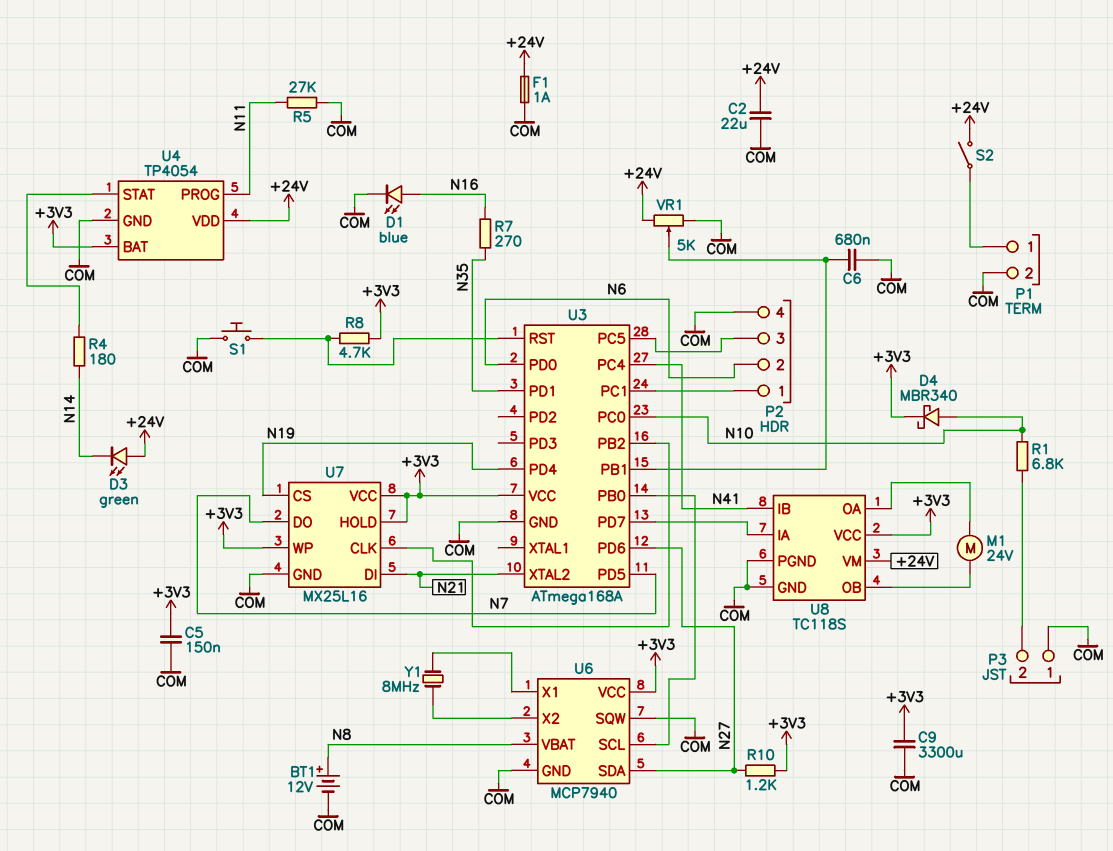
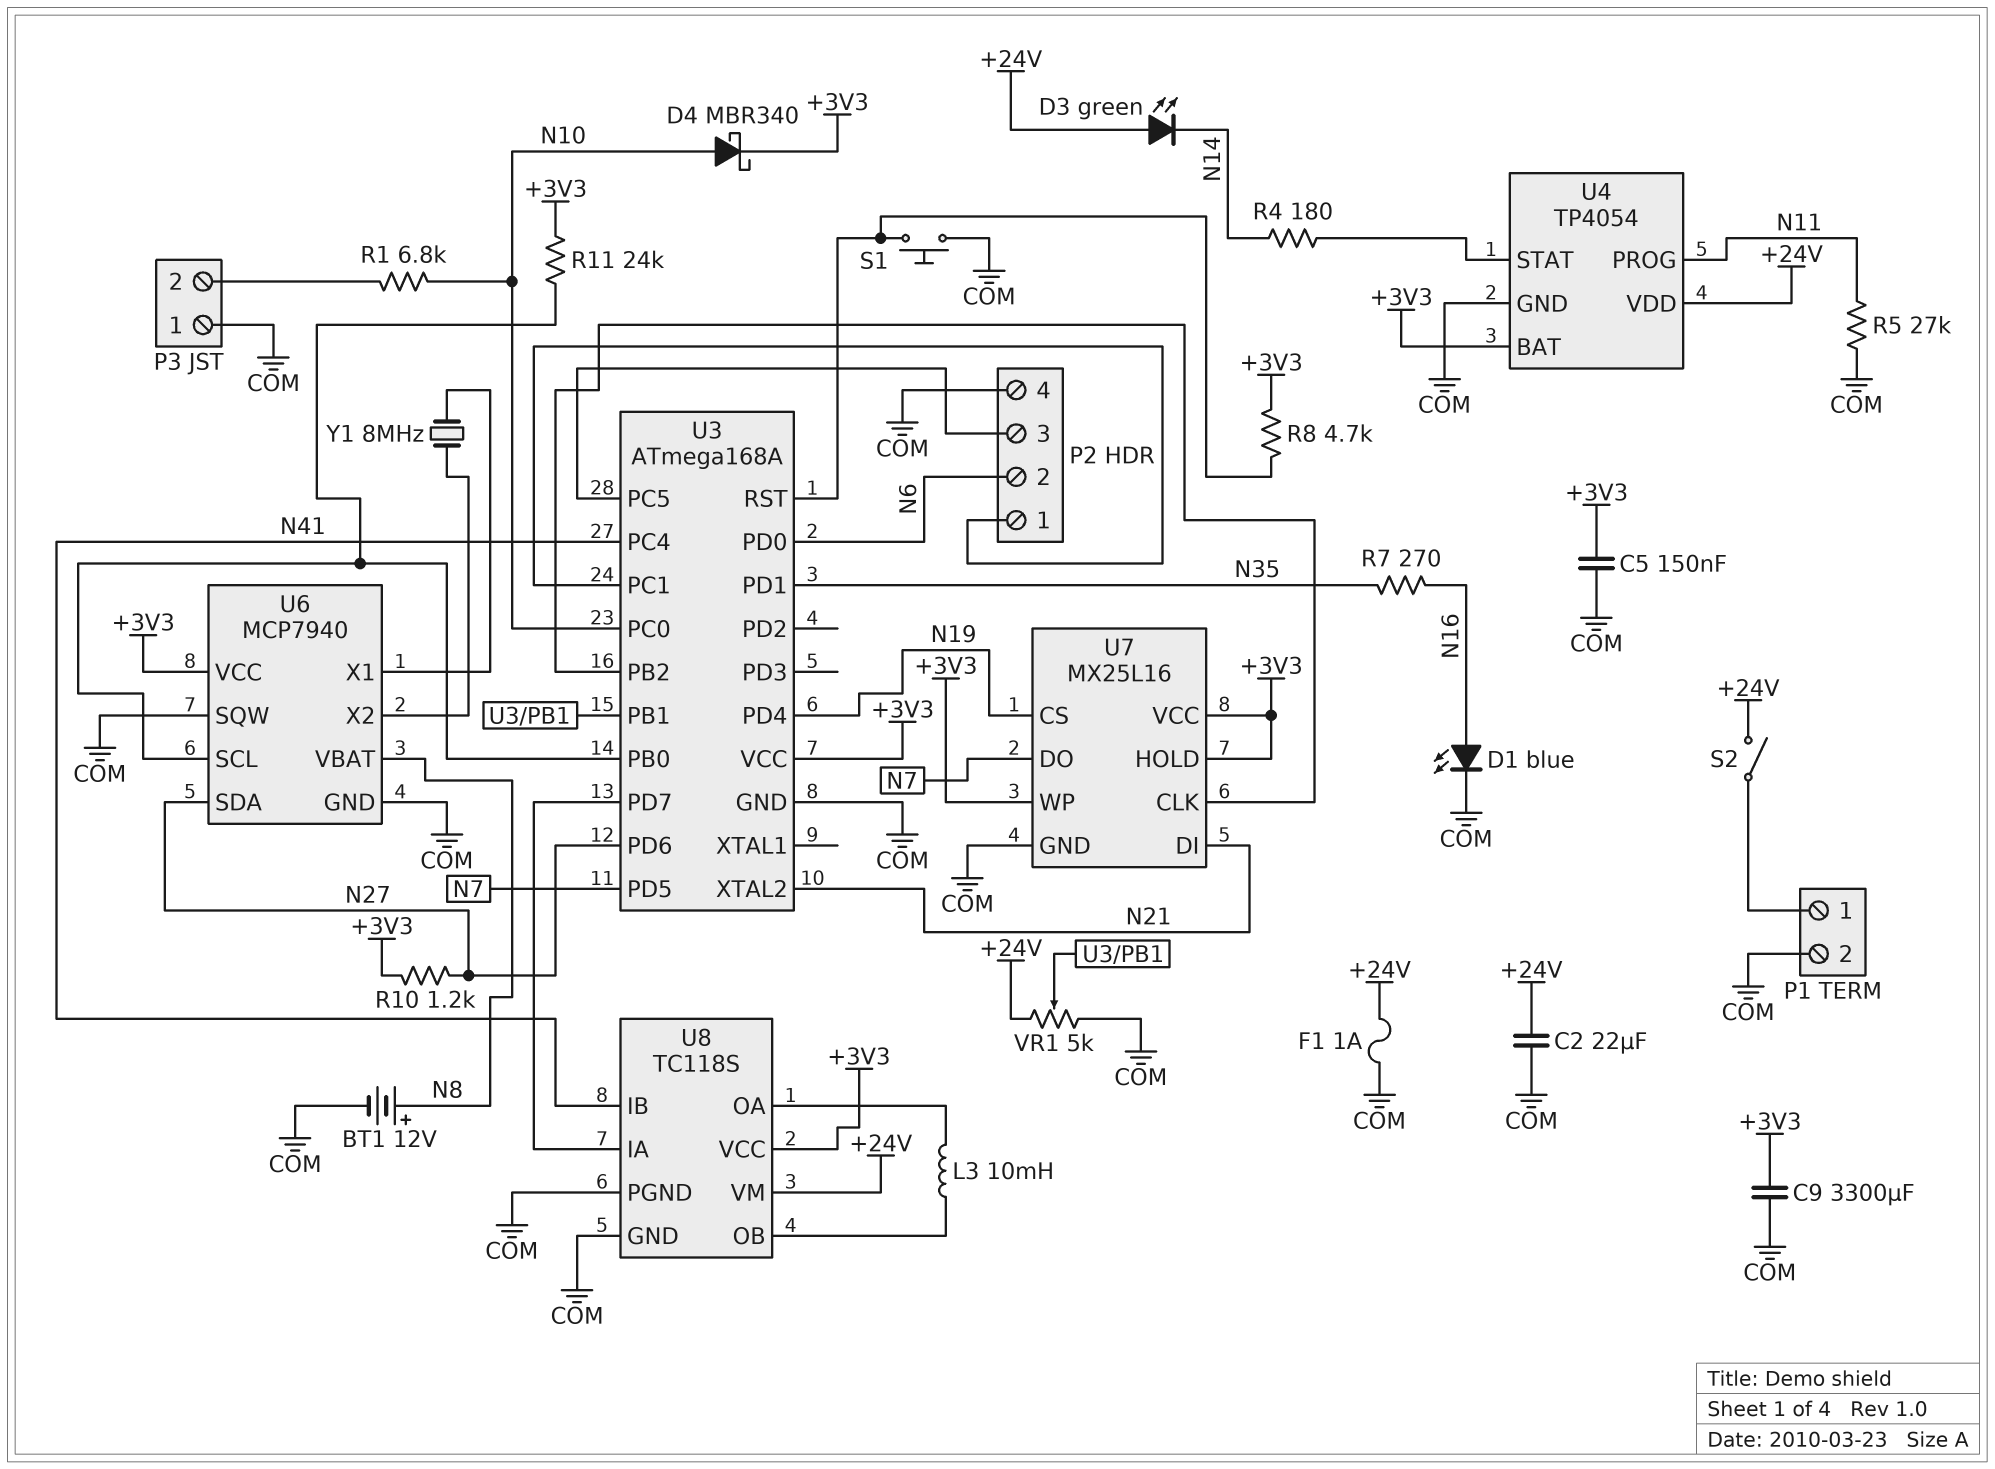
C6: 680nF (COM, U3/PB1) -> none
L3: none -> 10mH (U8/OA, U8/OB)
M1: motor 24V (U8/OA, U8/OB) -> none
R11: none -> 24k (+3V3, U3/PB0)

